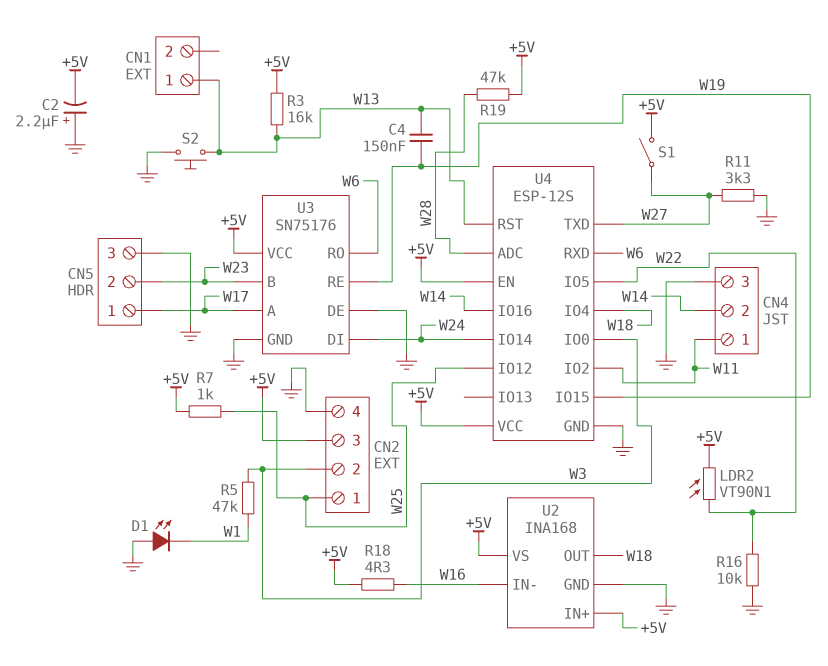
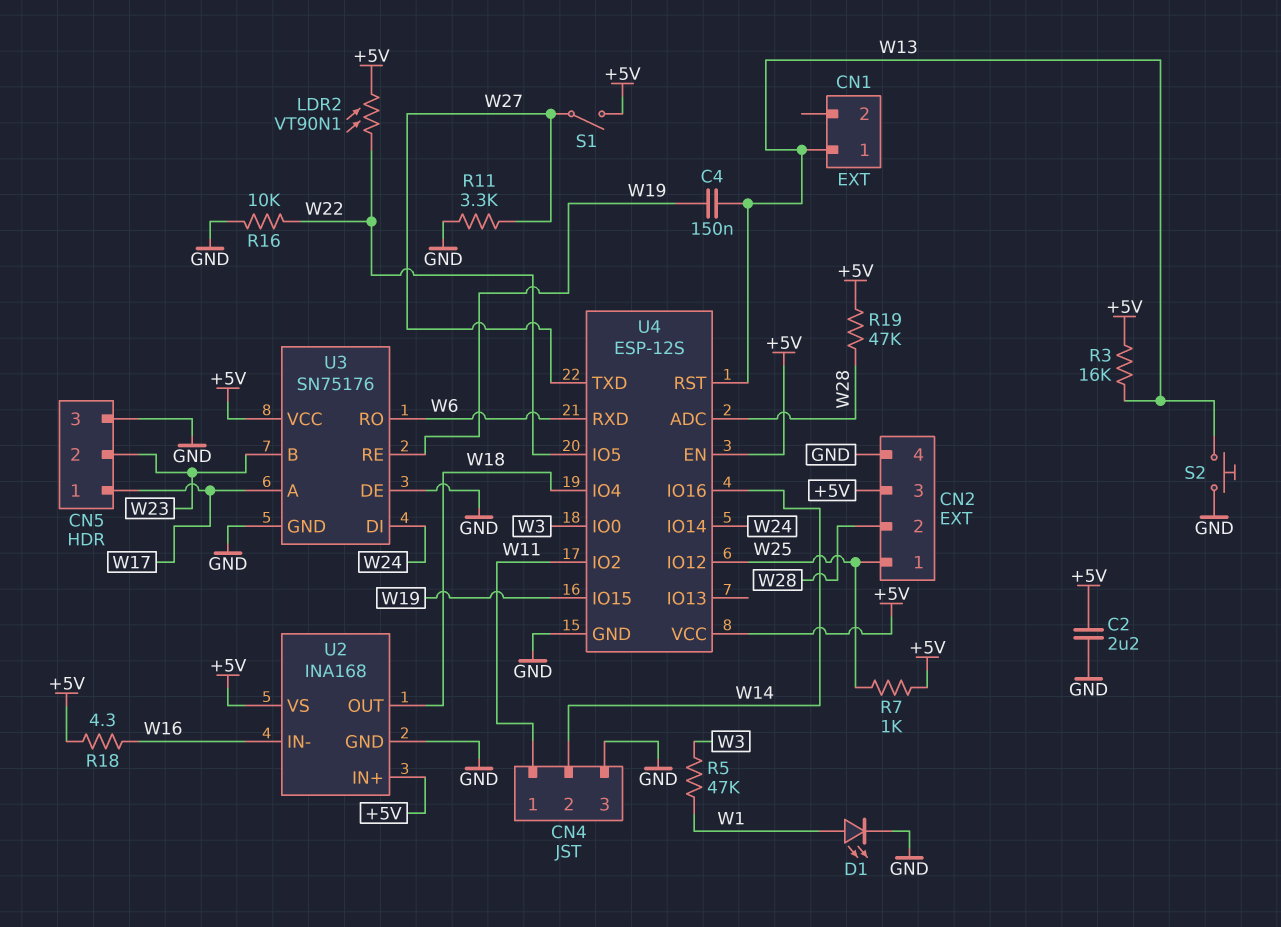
C2: 2.2uF (plus GND, minus +5V) -> 2.2uF (+5V, GND)
CN2 pin 2: W3 -> W28
D1: LED (A GND, K W1) -> LED (A W1, K GND)

